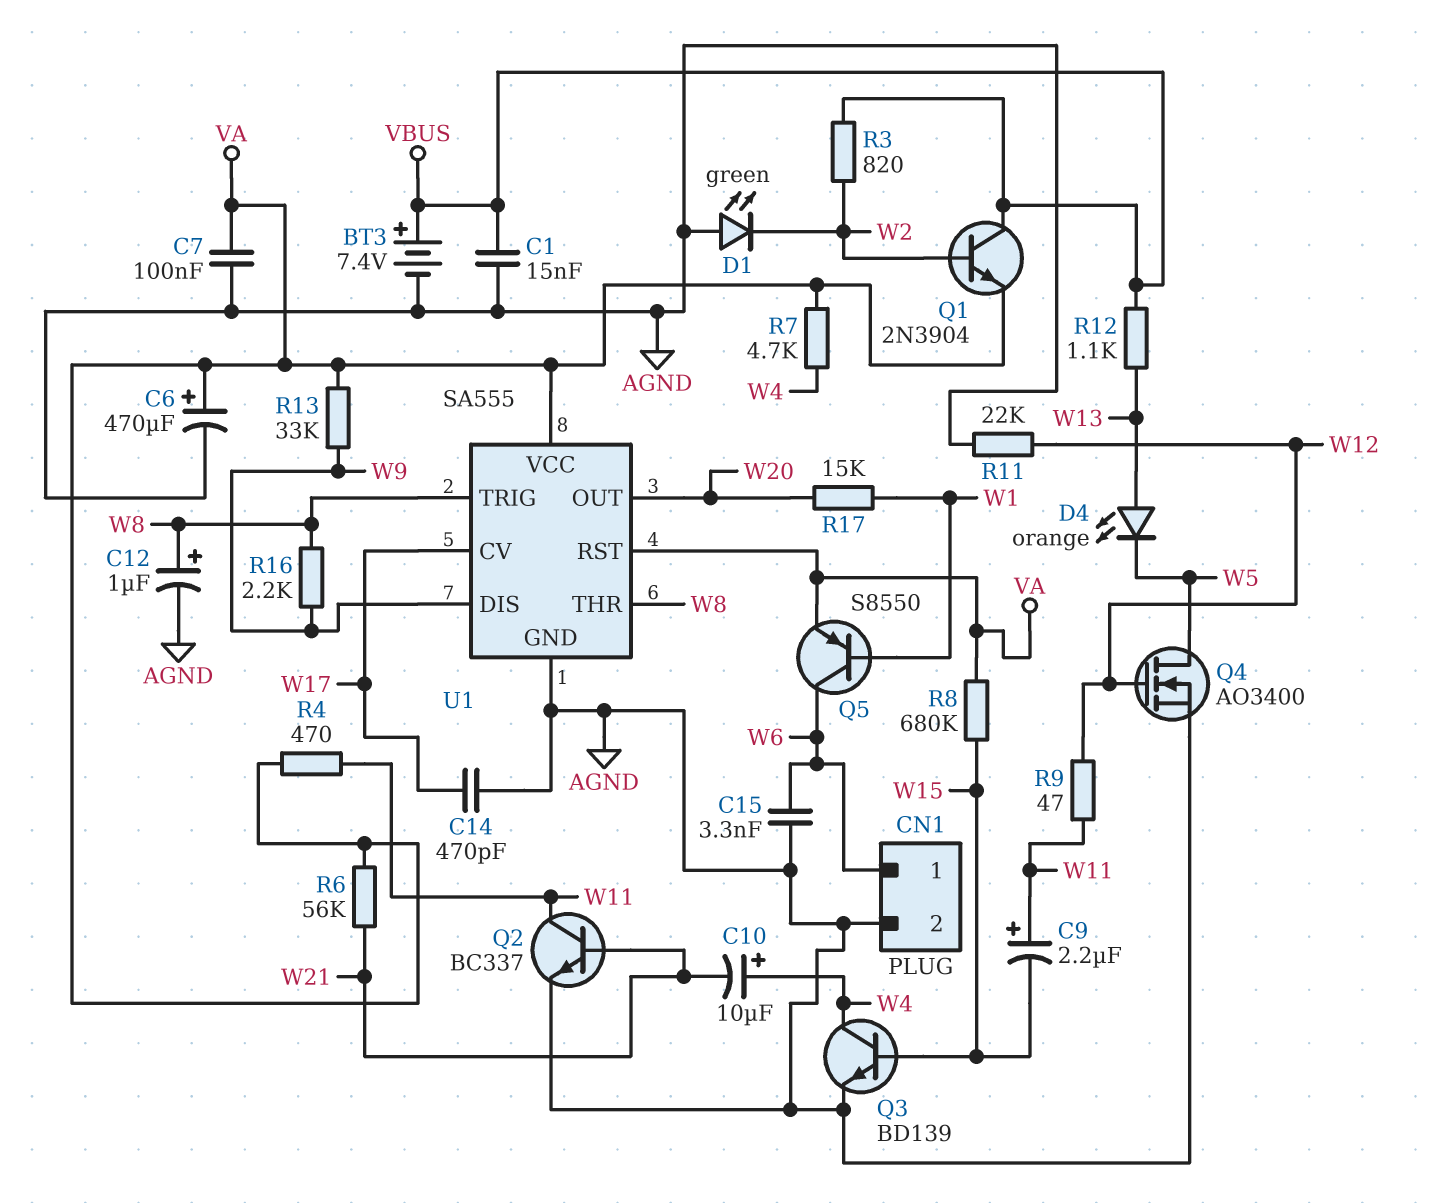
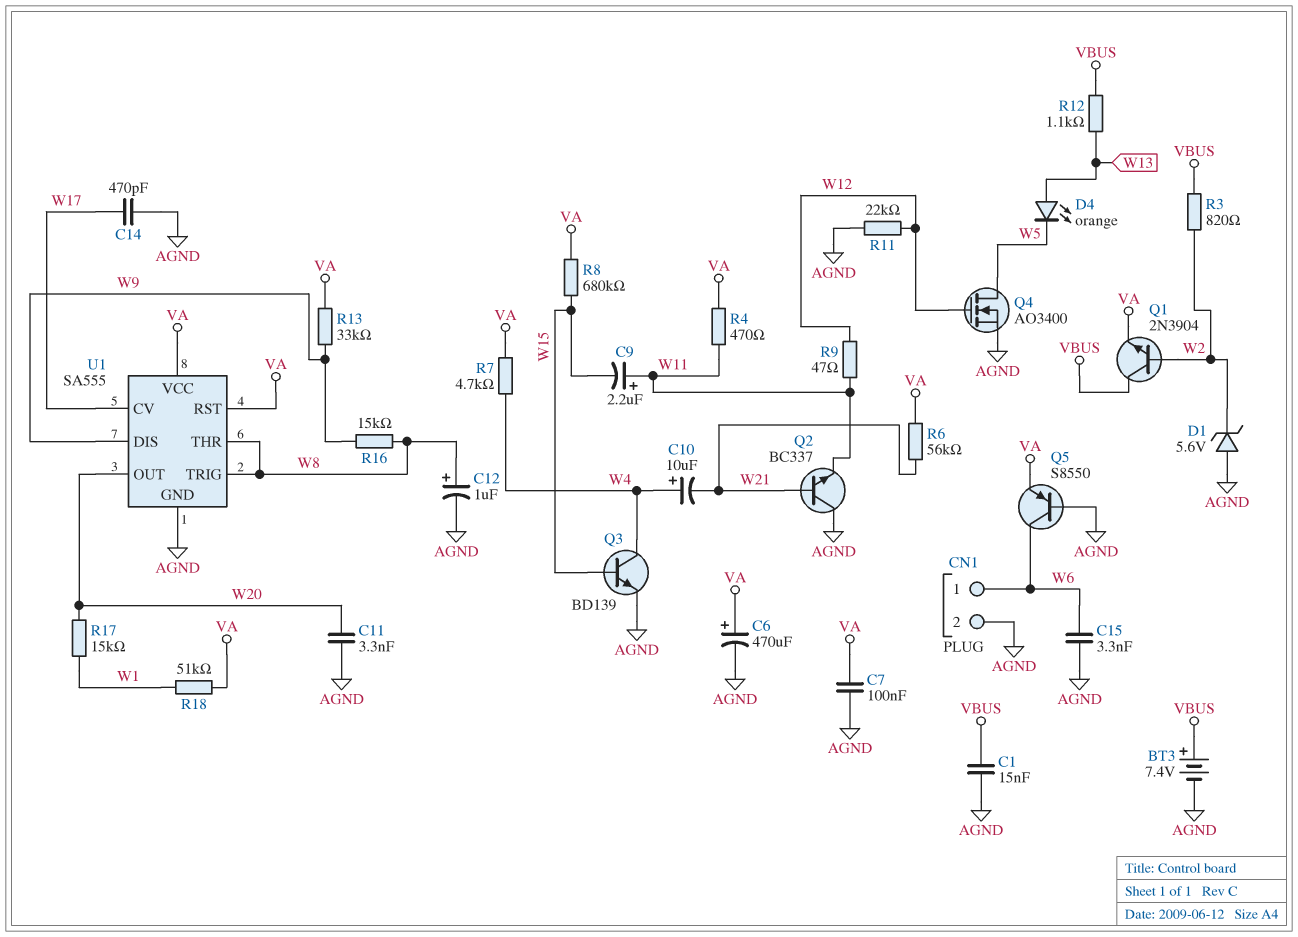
C11: none -> 3.3nF (AGND, W20)
D1: LED green (A AGND, K W2) -> zener 5.6V (A AGND, K W2)
Q2: NPN BC337 (B W21, C W11, E AGND) -> NPN BC337 (B W21, C AGND, E W11)
Q5: PNP S8550 (B W1, C W6, E VA) -> PNP S8550 (B AGND, C W6, E VA)
R16: 2.2k (W8, W9) -> 15k (W8, W9)
R18: none -> 51k (VA, W1)

